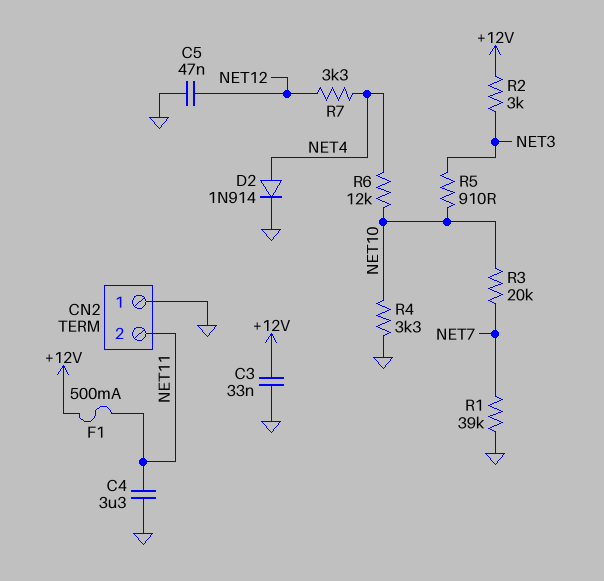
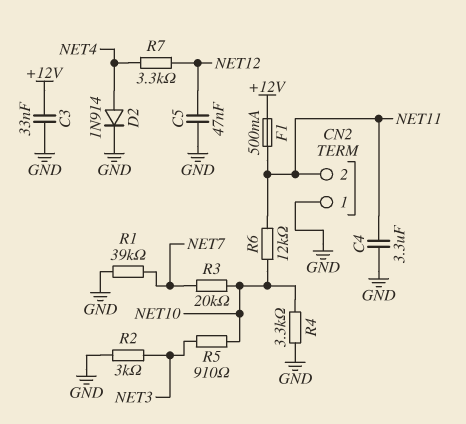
R2: 3k (+12V, NET3) -> 3k (GND, NET3)
R6: 12k (NET4, NET10) -> 12k (NET10, NET11)

